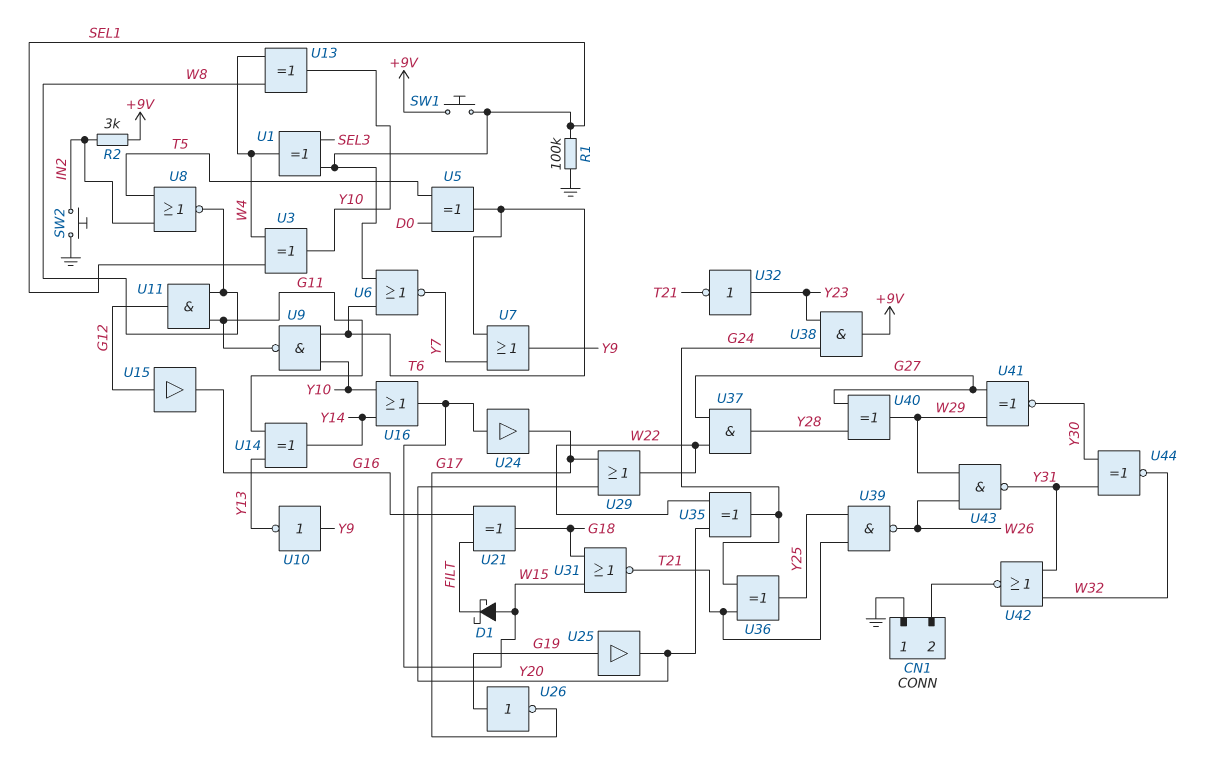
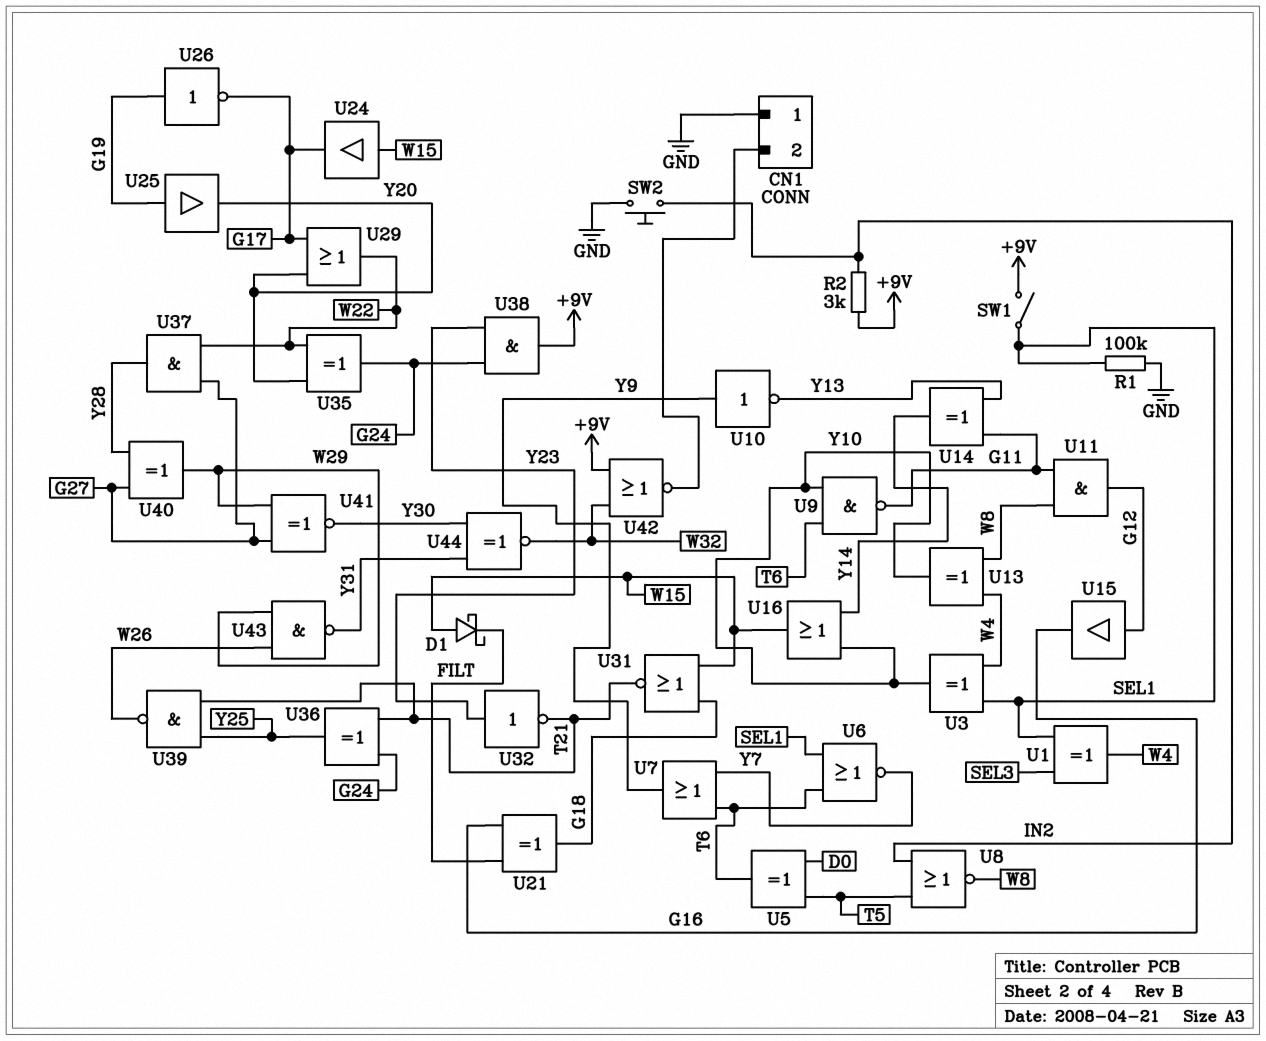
SW1: button (+9V, SEL1) -> switch (+9V, SEL1)
U42: NOR (in W32, in Y31, out CN1/2) -> NOR (in +9V, in W32, out CN1/2)

